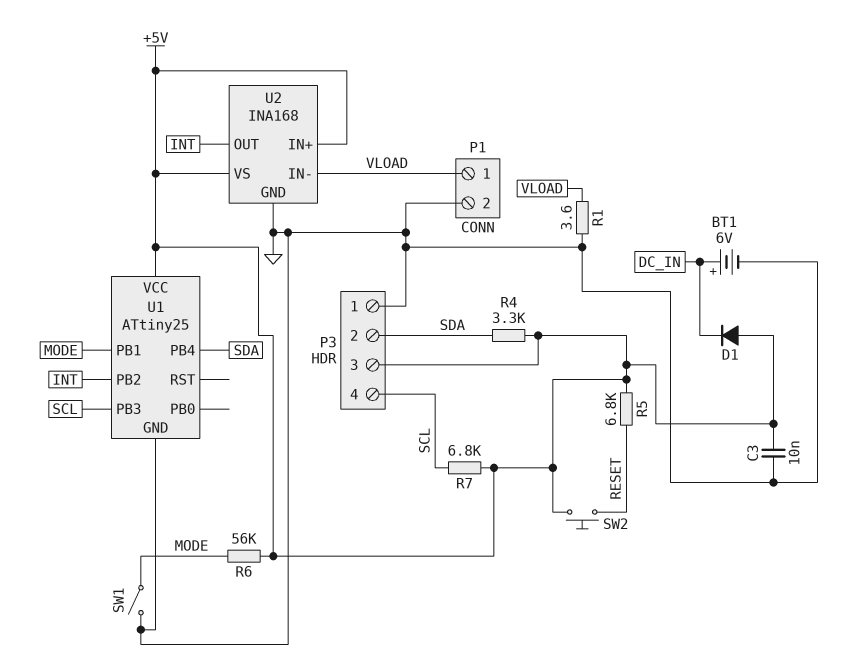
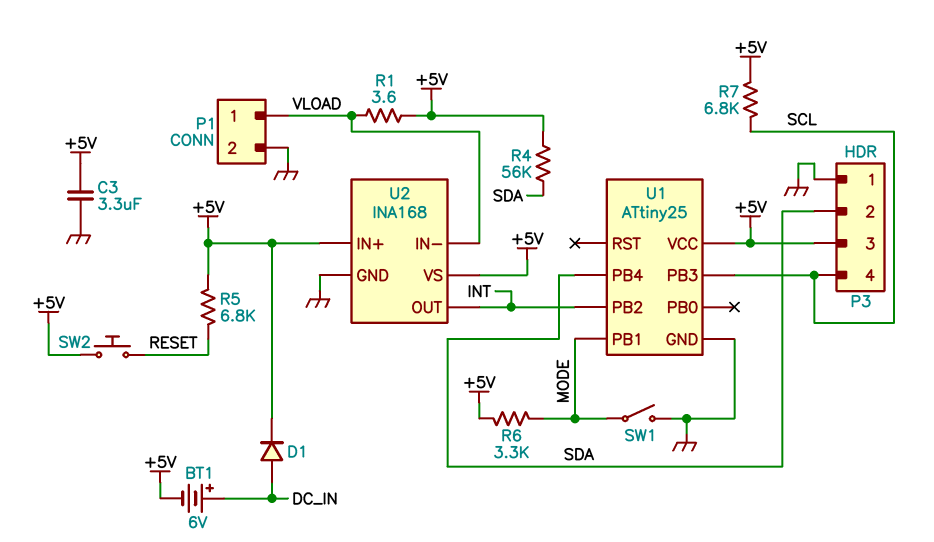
BT1: 6V (plus DC_IN, minus GND) -> 6V (plus DC_IN, minus +5V)
C3: 10nF (+5V, GND) -> 3.3uF (+5V, GND)
D1: diode (A +5V, K DC_IN) -> diode (A DC_IN, K +5V)
R1: 3.6 (GND, VLOAD) -> 3.6 (+5V, VLOAD)
R4: 3.3k (+5V, SDA) -> 56k (+5V, SDA)
R6: 56k (+5V, MODE) -> 3.3k (+5V, MODE)

